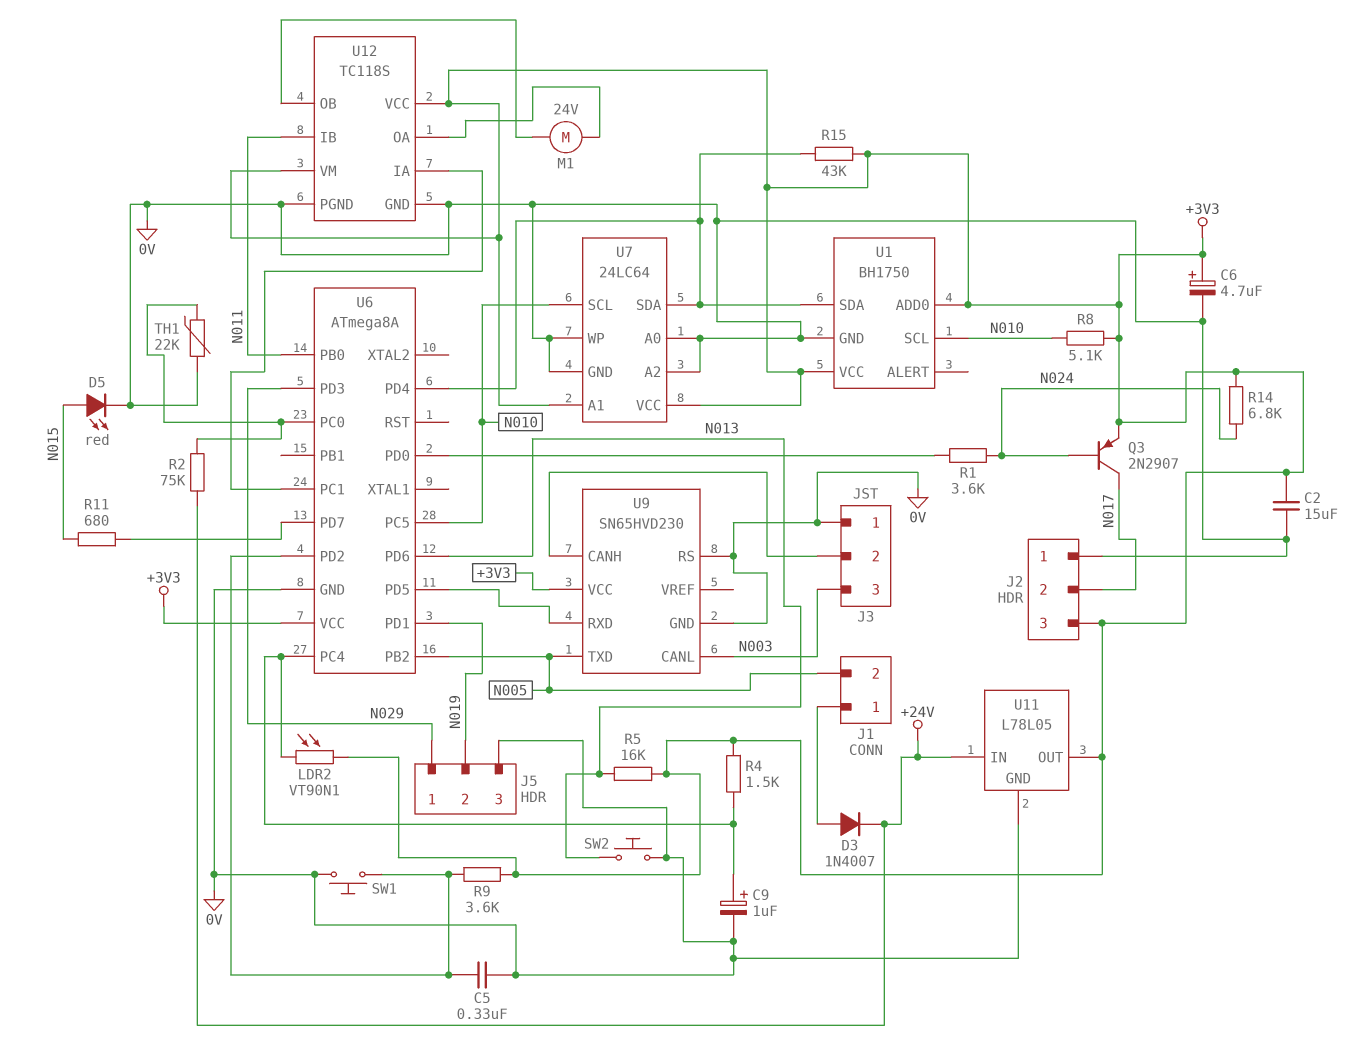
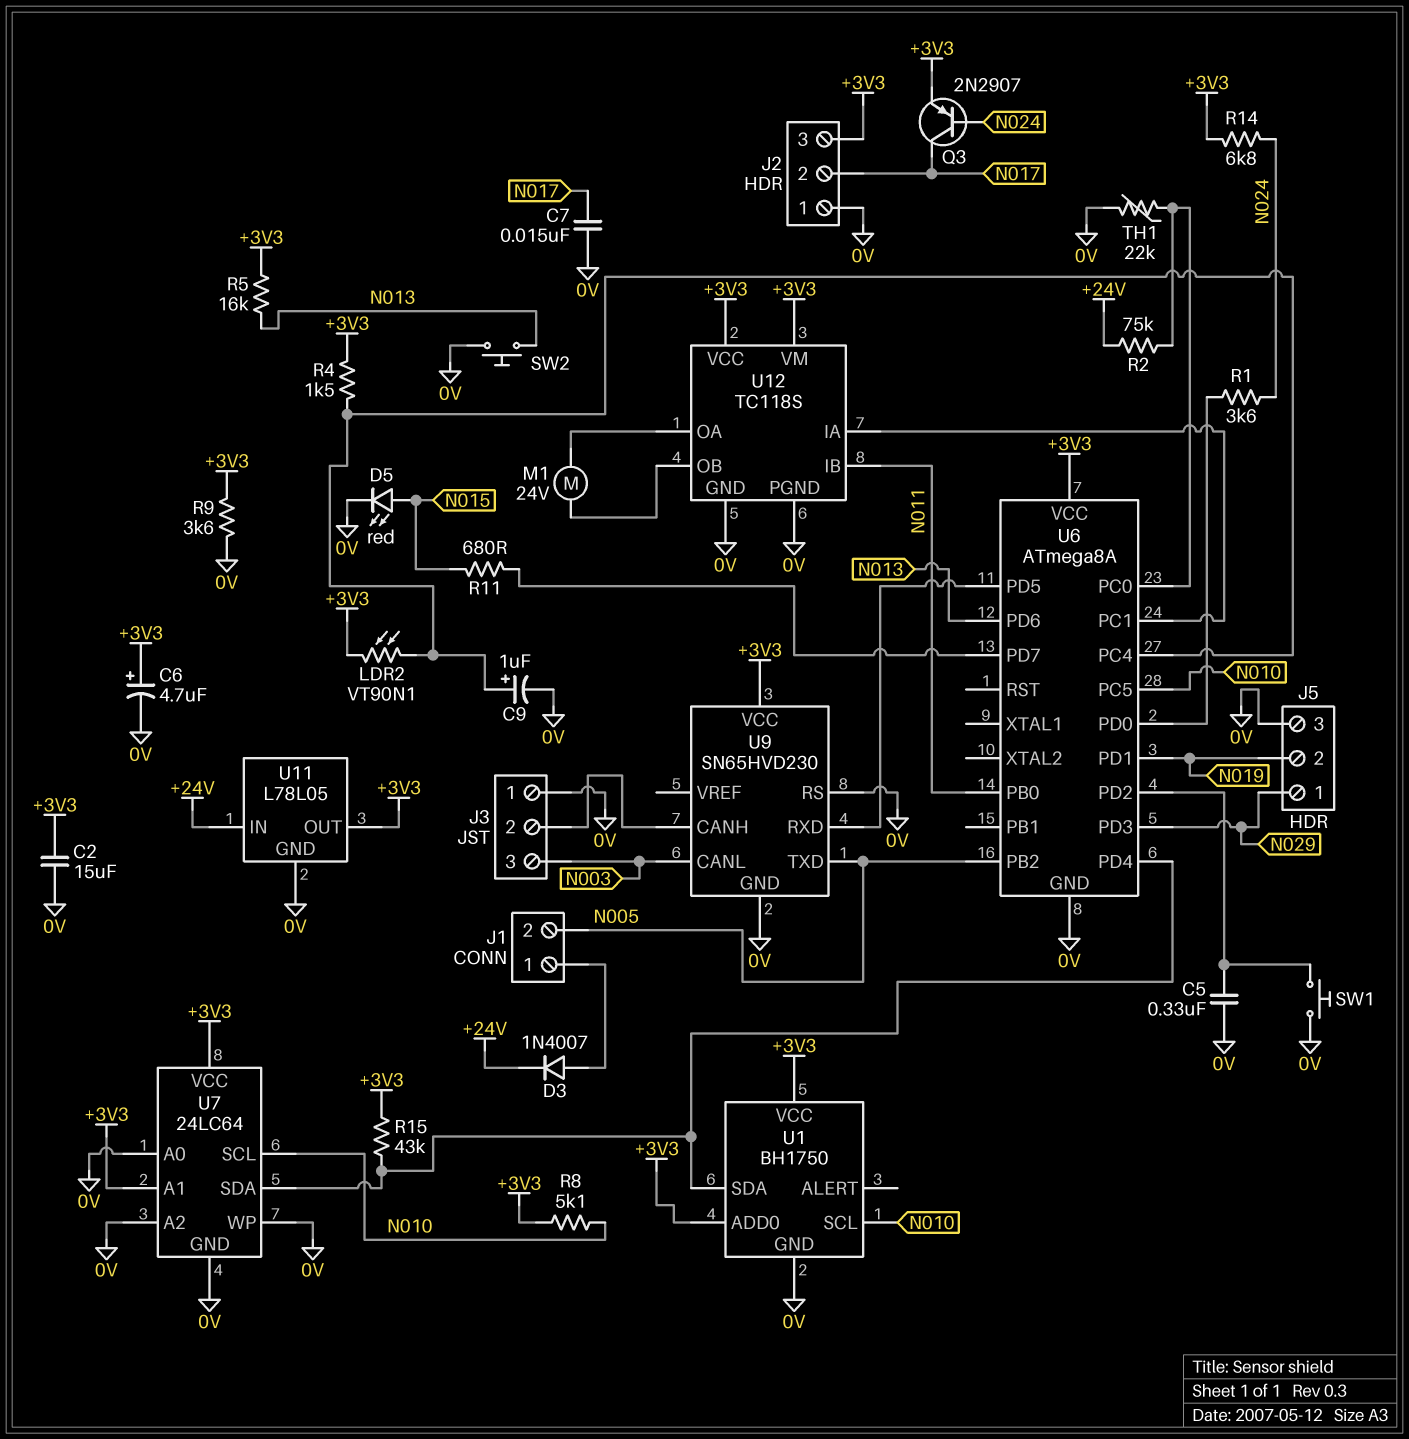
C7: none -> 15nF (0V, N017)
R9: 3.6k (+3V3, U6/PD2) -> 3.6k (+3V3, 0V)

